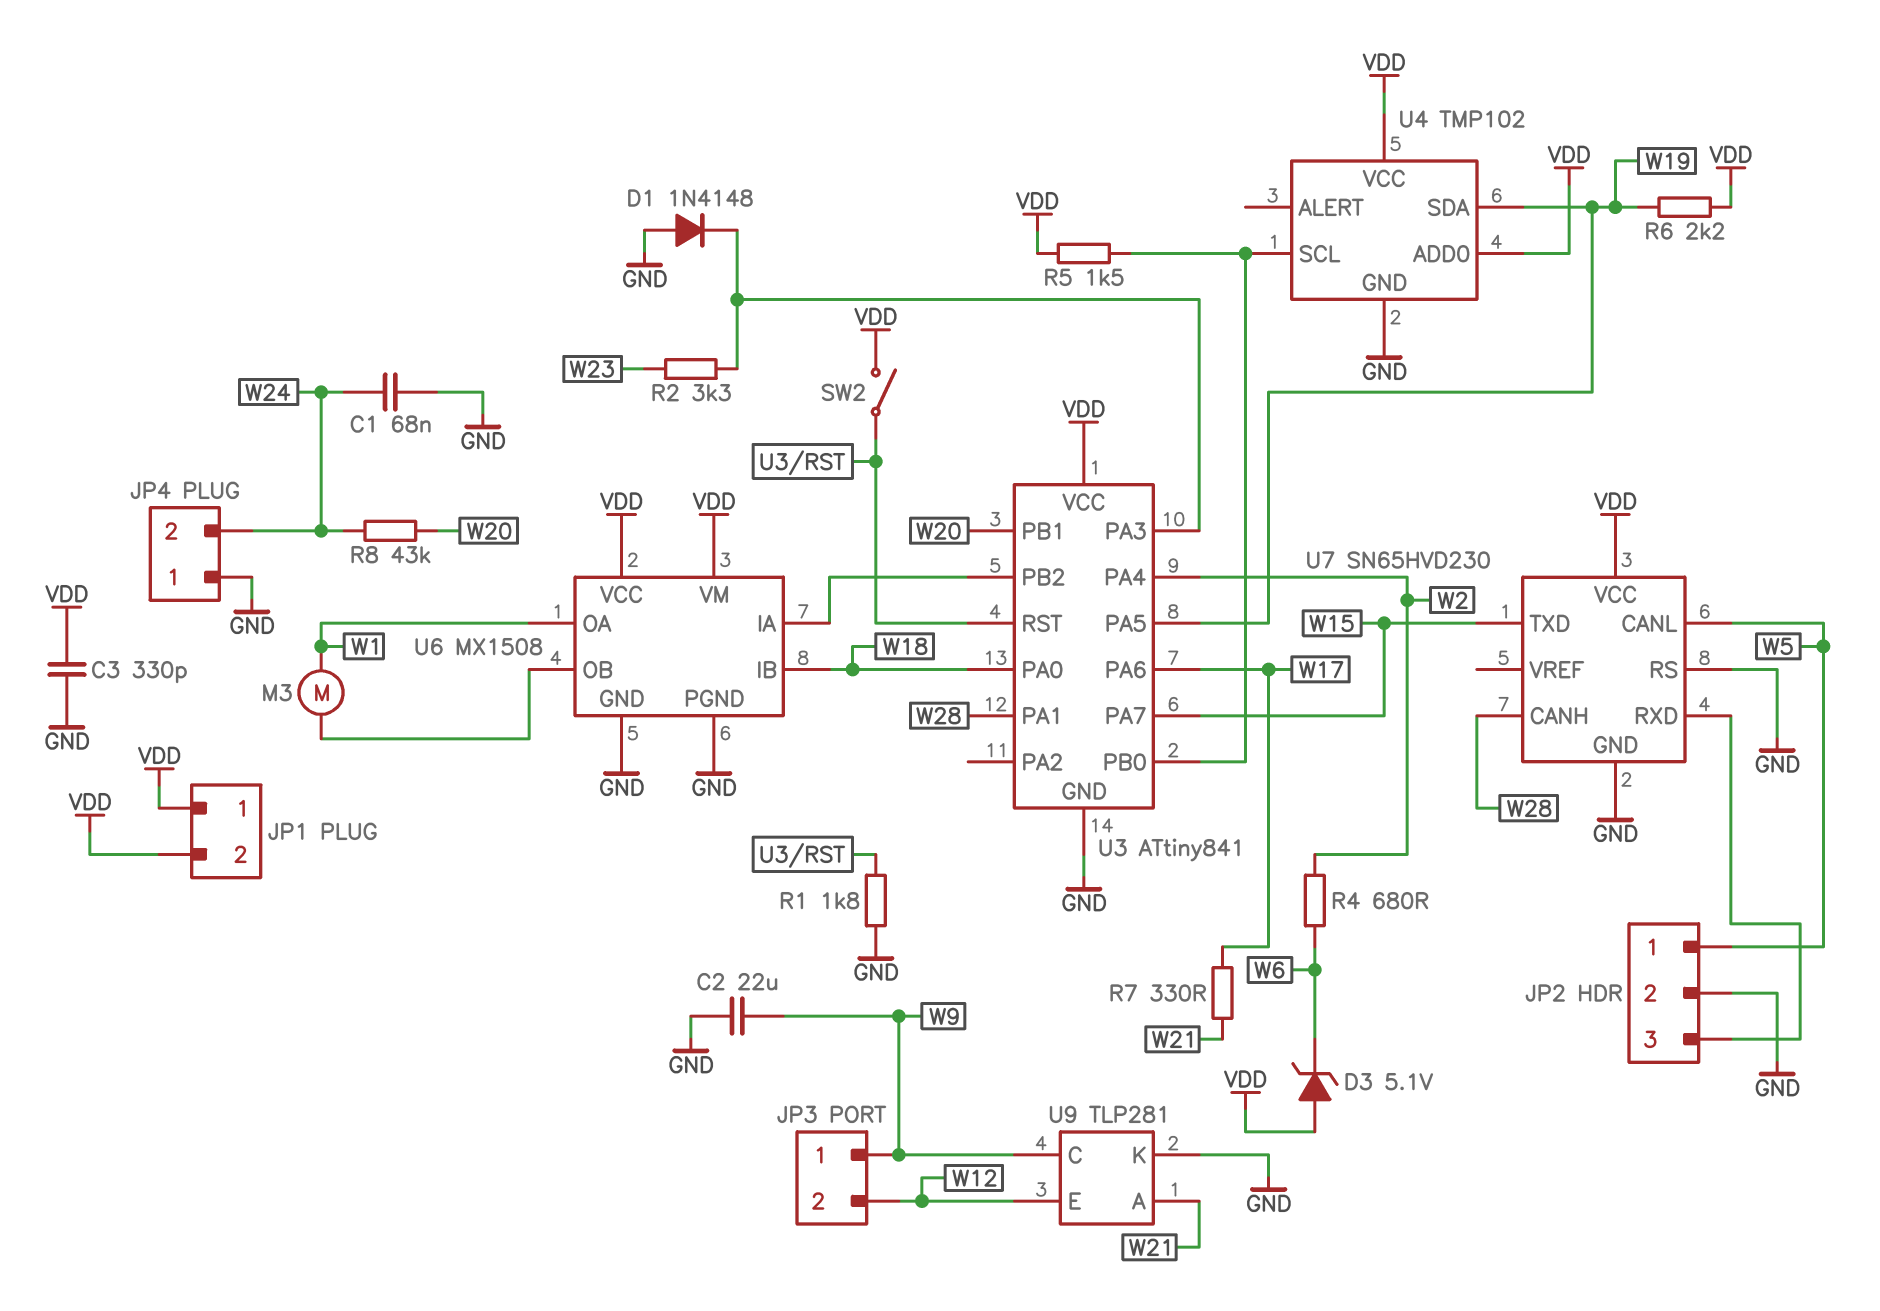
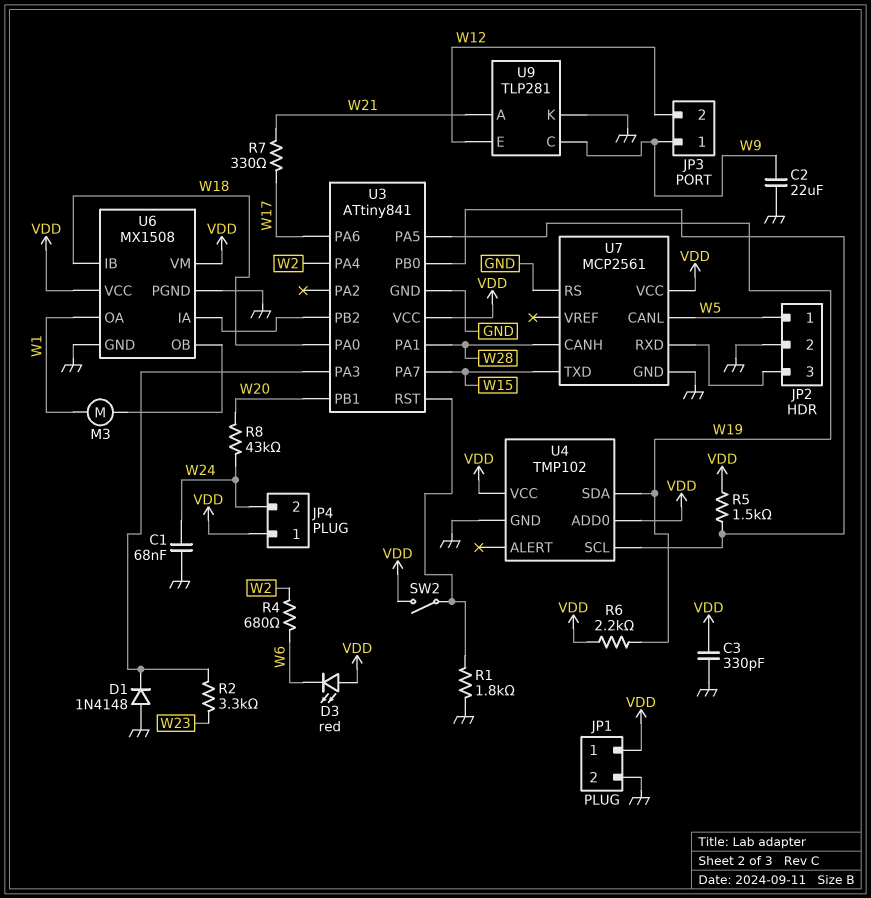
D3: zener 5.1V (A VDD, K W6) -> LED red (A VDD, K W6)
JP1 pin 2: VDD -> GND
JP4 pin 1: GND -> VDD
U7: SN65HVD230 -> MCP2561

